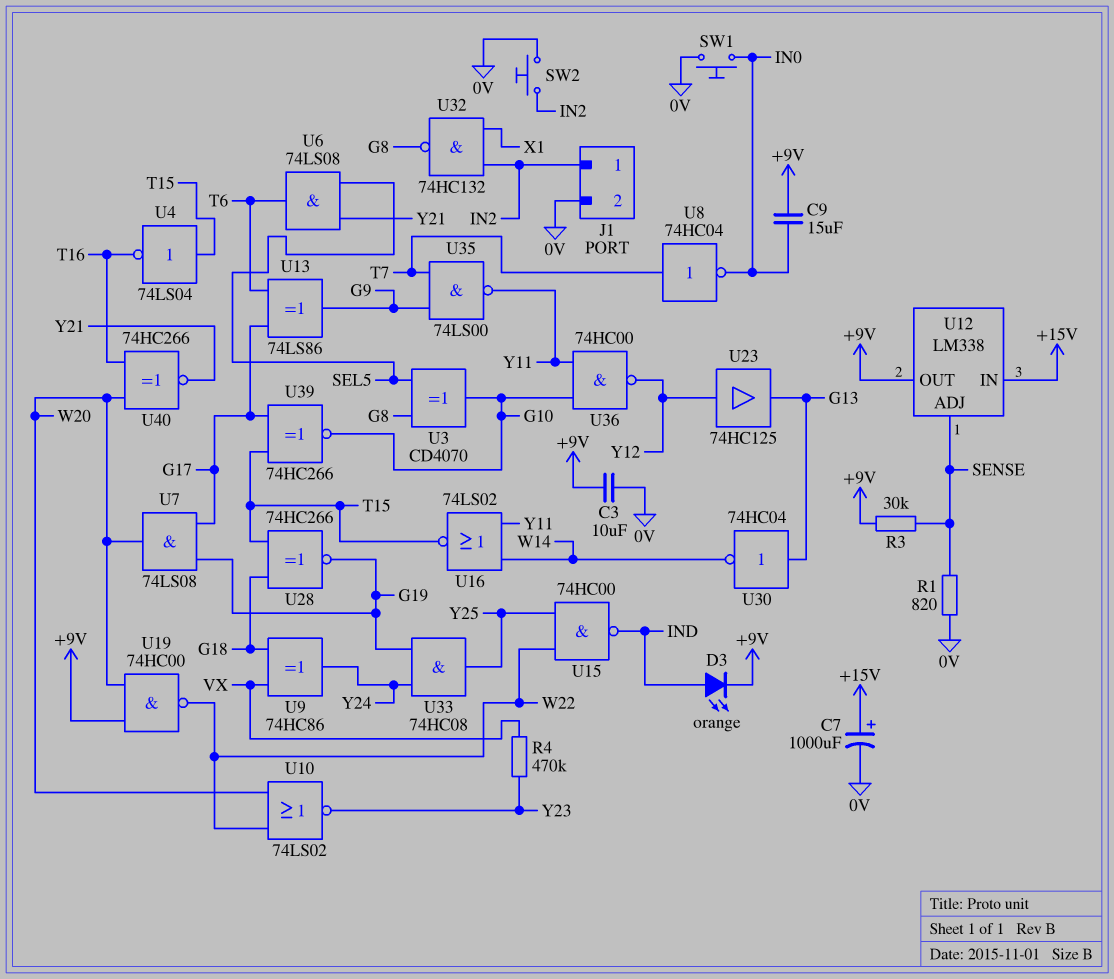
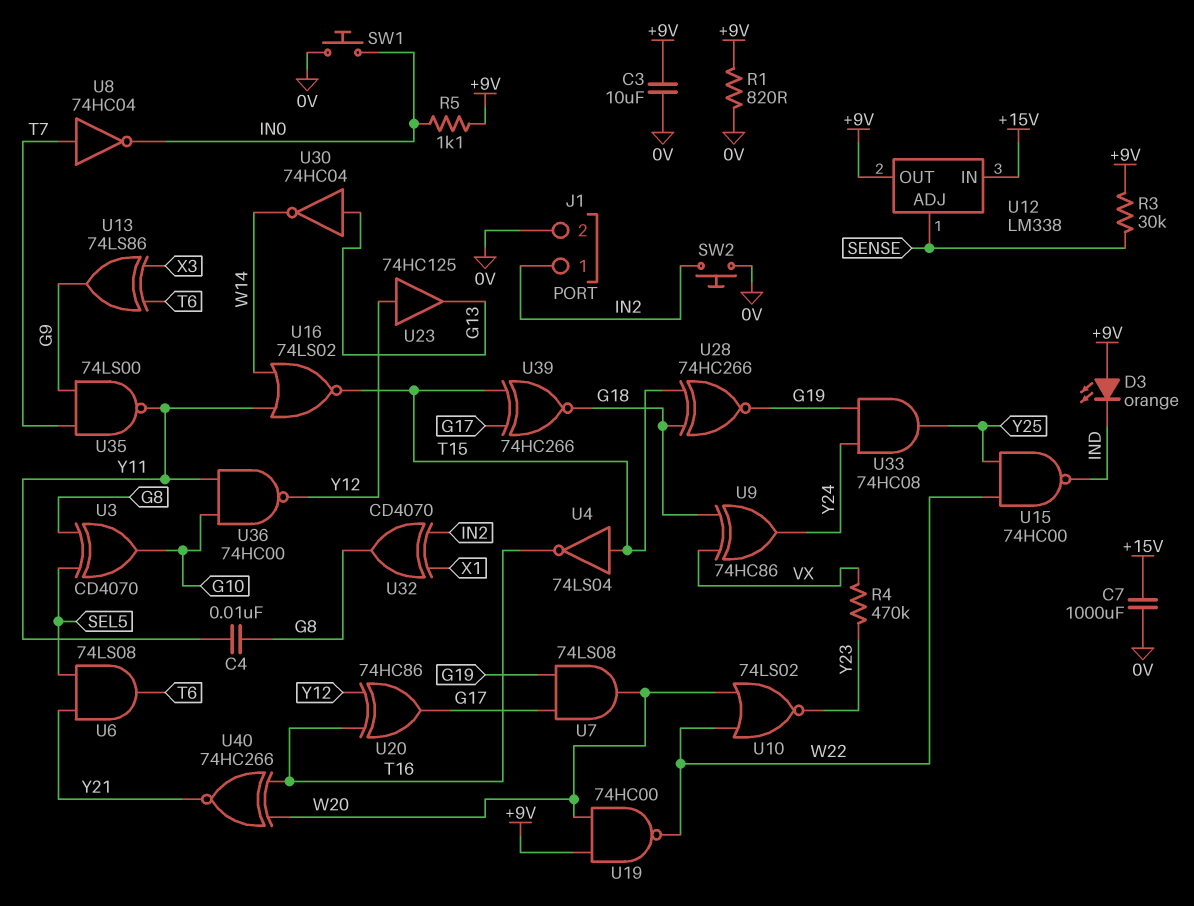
C4: none -> 10nF (G8, Y11)
C7: 1000uF (plus +15V, minus 0V) -> 1000uF (+15V, 0V)
C9: 15uF (+9V, IN0) -> none
D3: LED orange (A IND, K +9V) -> LED orange (A +9V, K IND)
R1: 820 (0V, SENSE) -> 820 (+9V, 0V)
R5: none -> 1.1k (+9V, IN0)
U13: XOR 74LS86 (in G17, in T6, out G9) -> XOR 74LS86 (in T6, in X3, out G9)
U20: none -> XOR 74HC86 (in T16, in Y12, out G17)
U32: NAND 74HC132 (in IN2, in X1, out G8) -> XOR CD4070 (in IN2, in X1, out G8)
U39: XNOR 74HC266 (in G17, in T15, out G10) -> XNOR 74HC266 (in G17, in T15, out G18)

